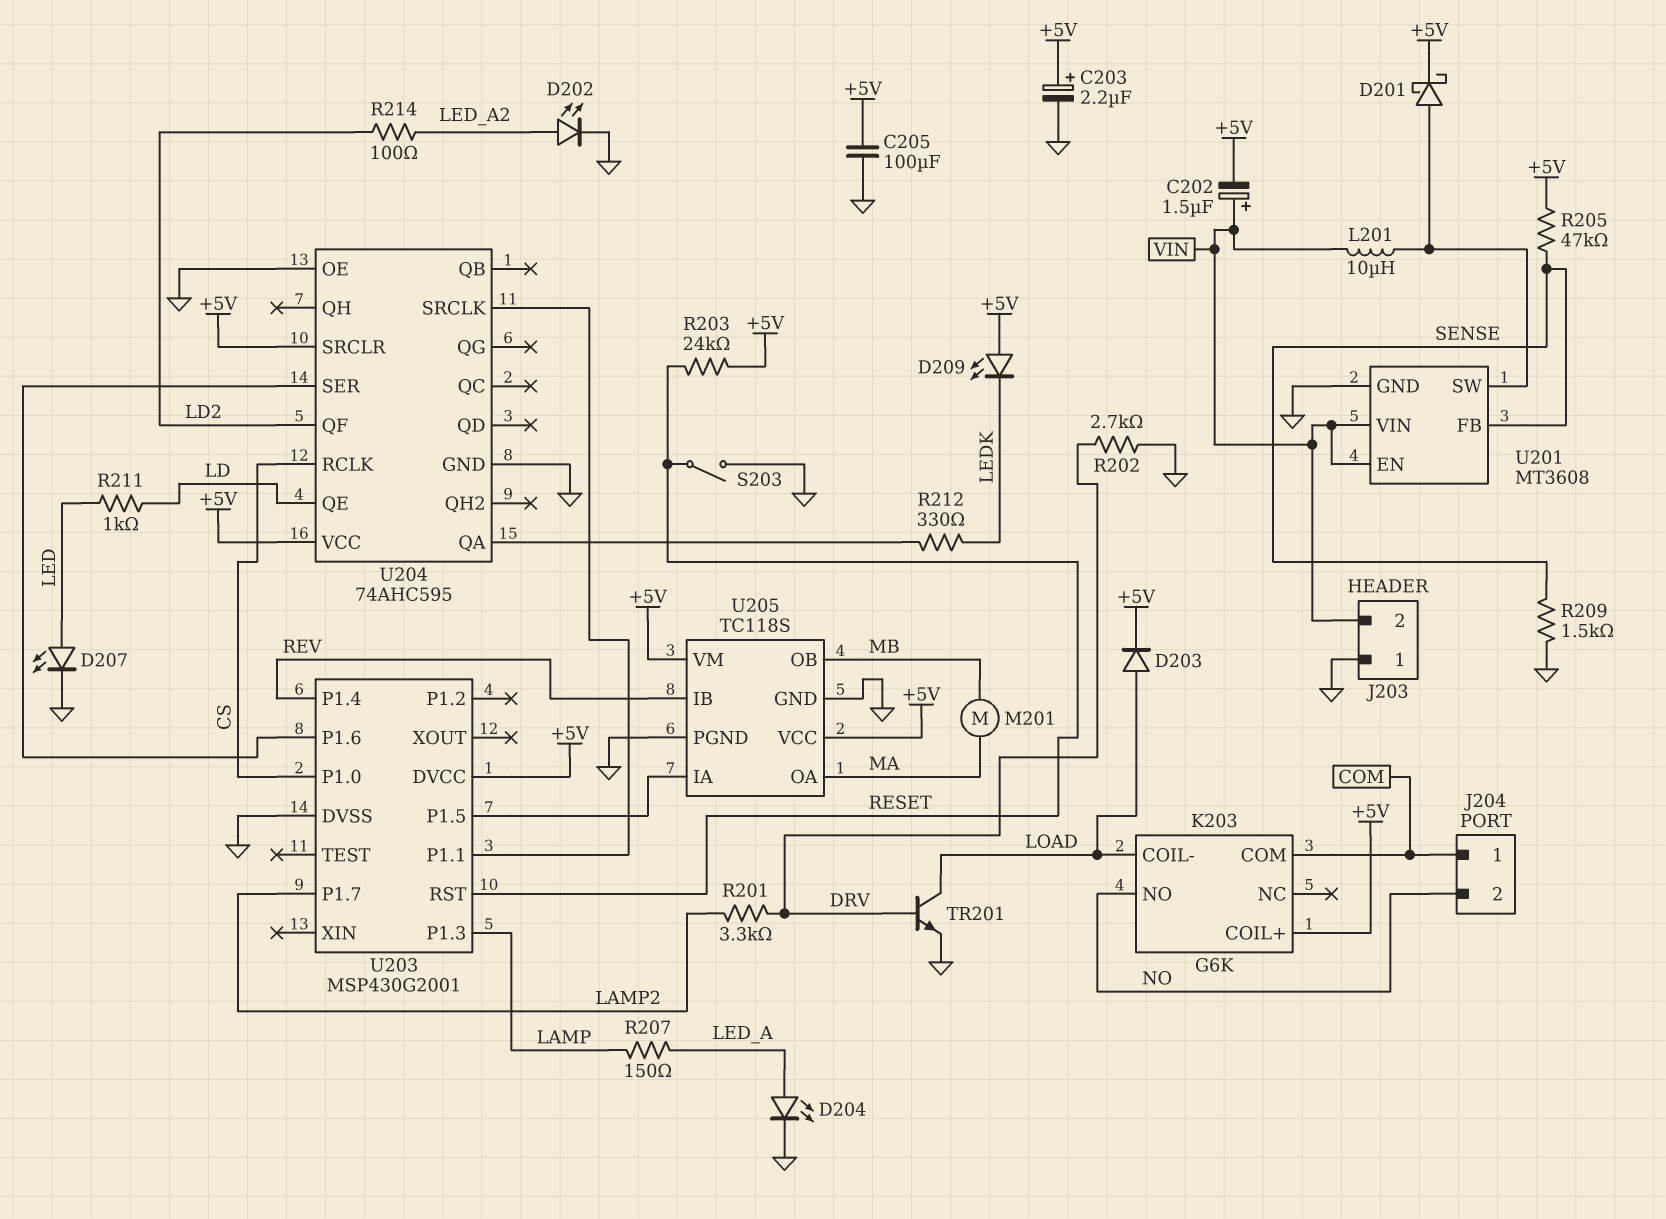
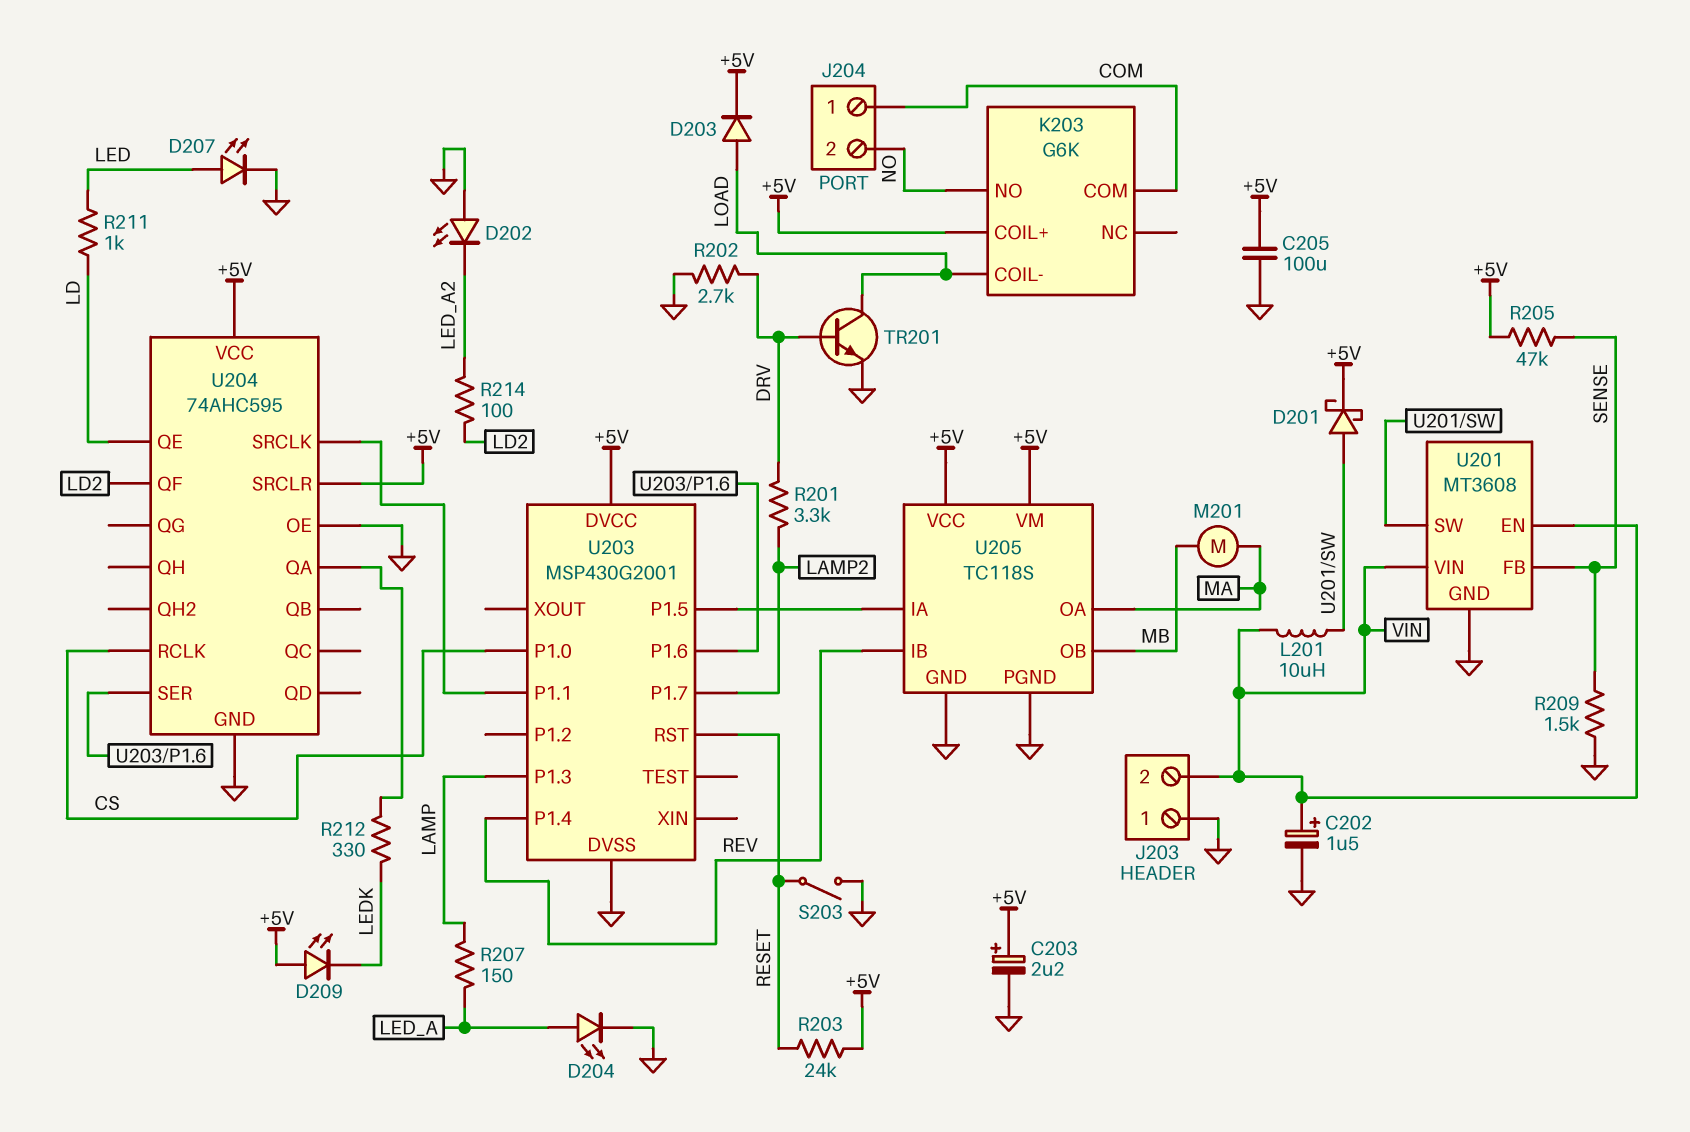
C202: 1.5uF (plus VIN, minus +5V) -> 1.5uF (plus VIN, minus GND)
D202: LED (A LED_A2, K GND) -> LED (A GND, K LED_A2)

